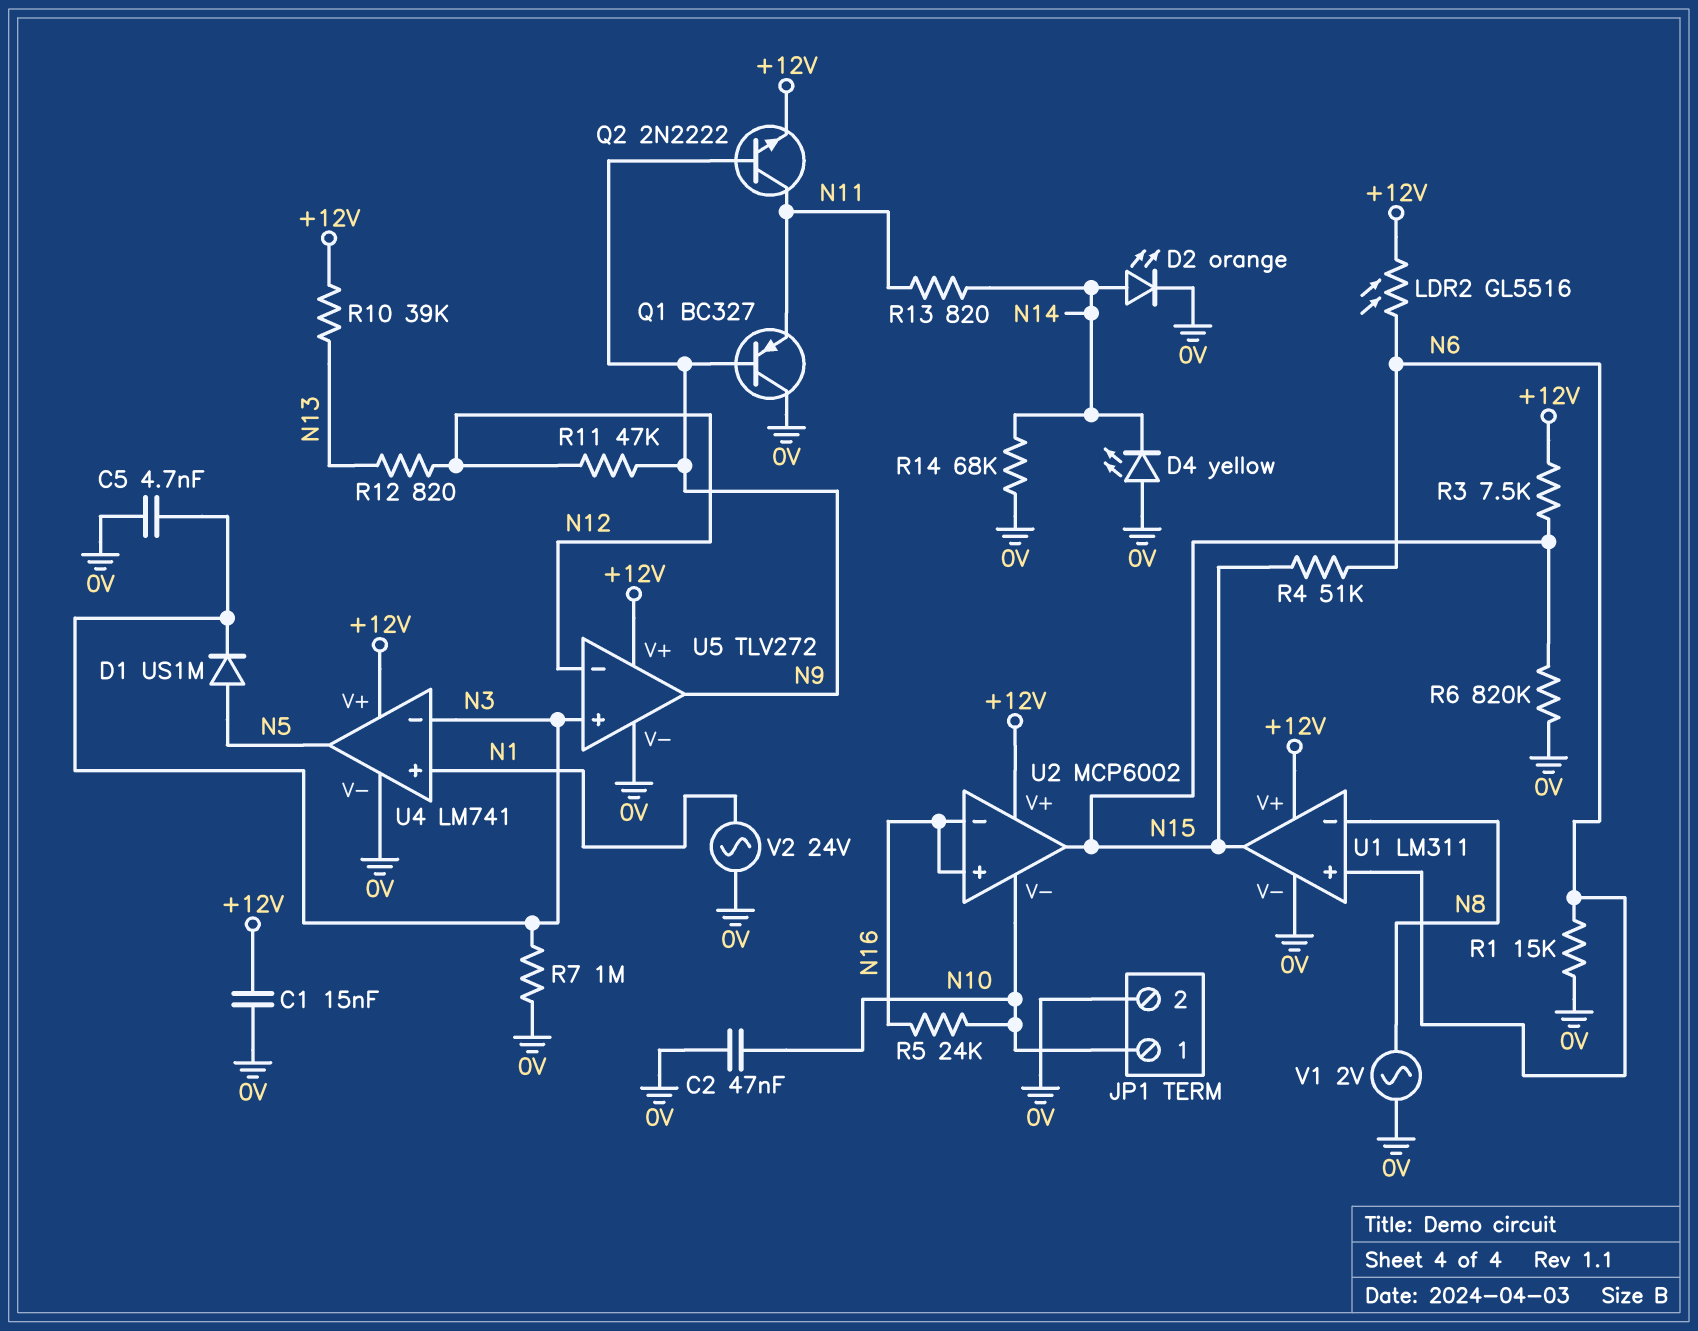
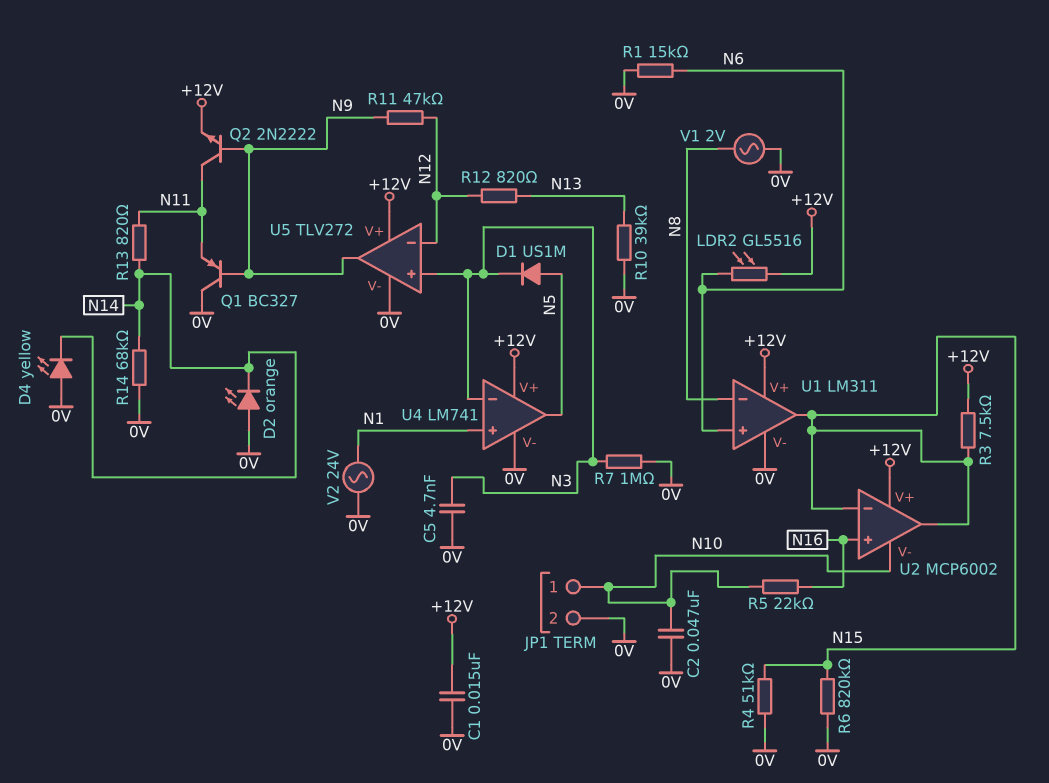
D2: LED orange (A N14, K 0V) -> LED orange (A 0V, K N14)
R4: 51k (N6, N15) -> 51k (0V, N15)
R5: 24k (N10, N16) -> 22k (N10, N16)
R10: 39k (+12V, N13) -> 39k (0V, N13)
U2 pin in-: N16 -> N15

